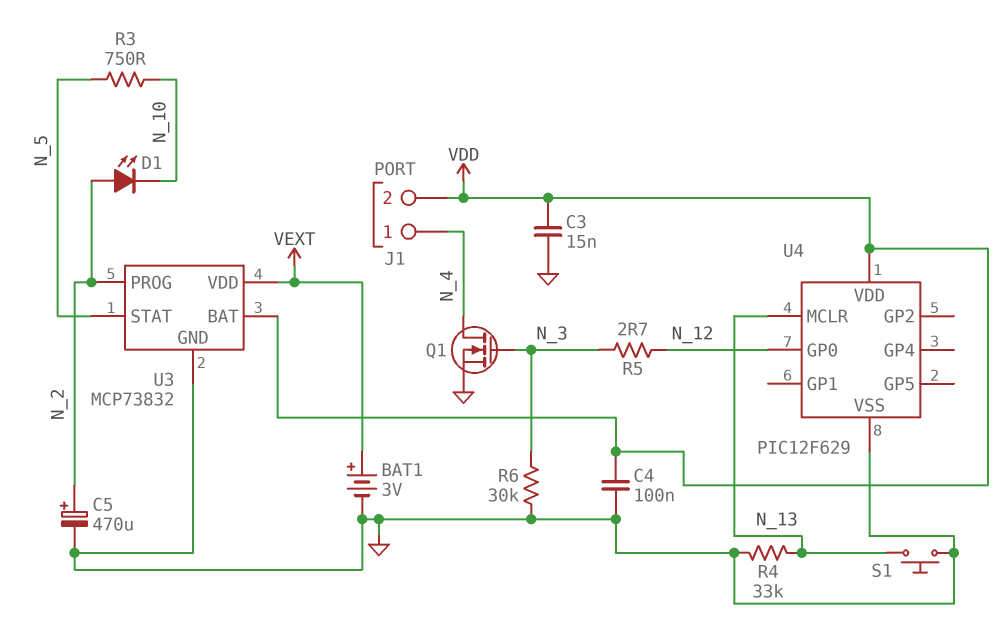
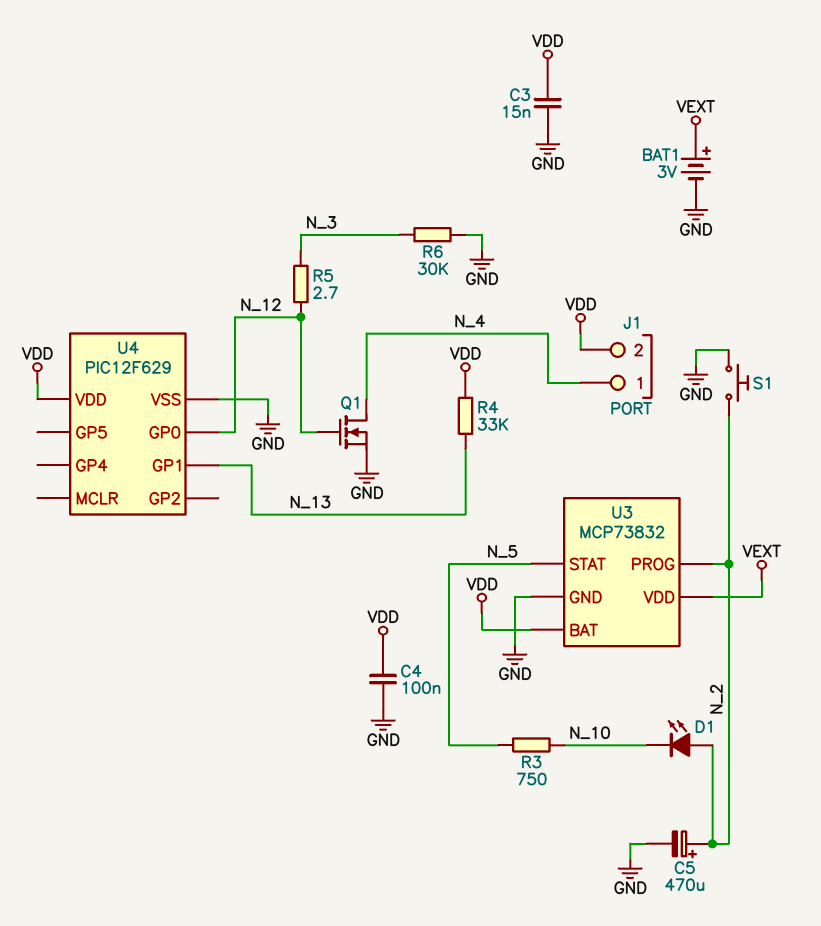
Q1: NMOS (G N_3, D N_4, S GND) -> NMOS (G N_12, D N_4, S GND)
R4: 33k (GND, N_13) -> 33k (N_13, VDD)
S1: button (GND, N_13) -> button (GND, N_2)
U4 pin GP1: none -> N_13
U4 pin MCLR: N_13 -> none

